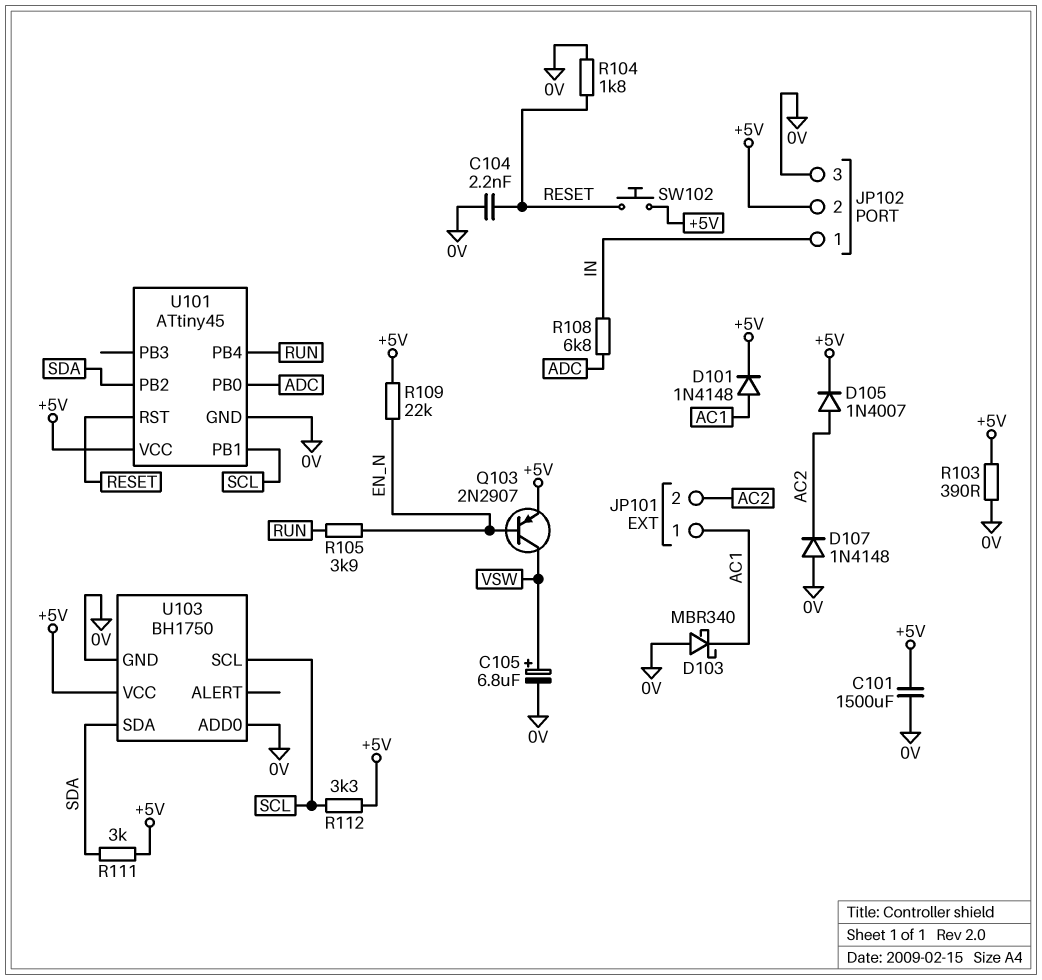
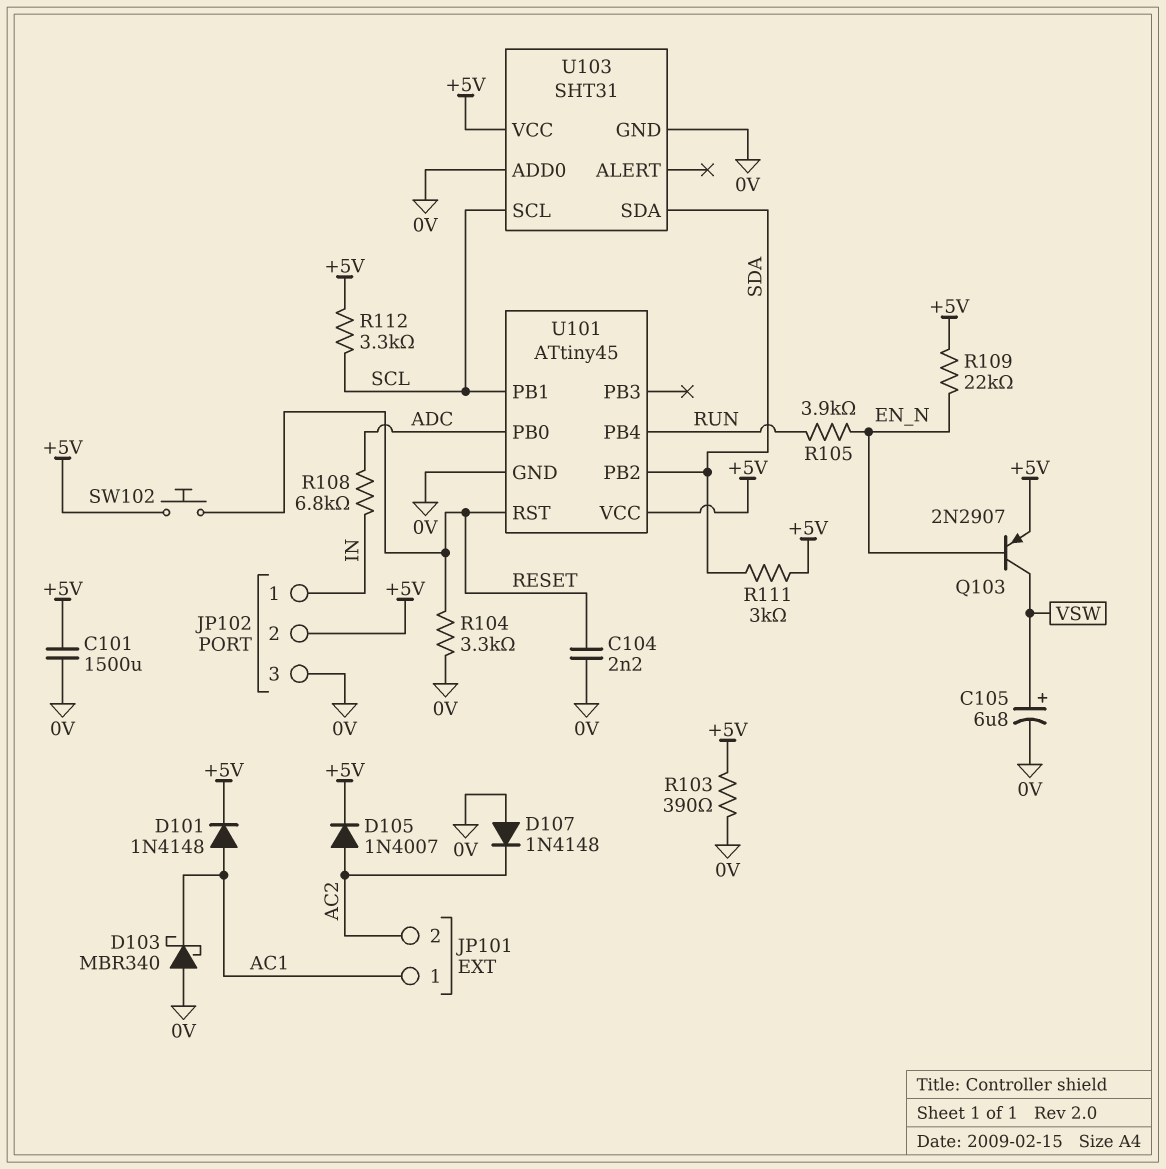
R104: 1.8k (0V, RESET) -> 3.3k (0V, RESET)
U103: BH1750 -> SHT31

